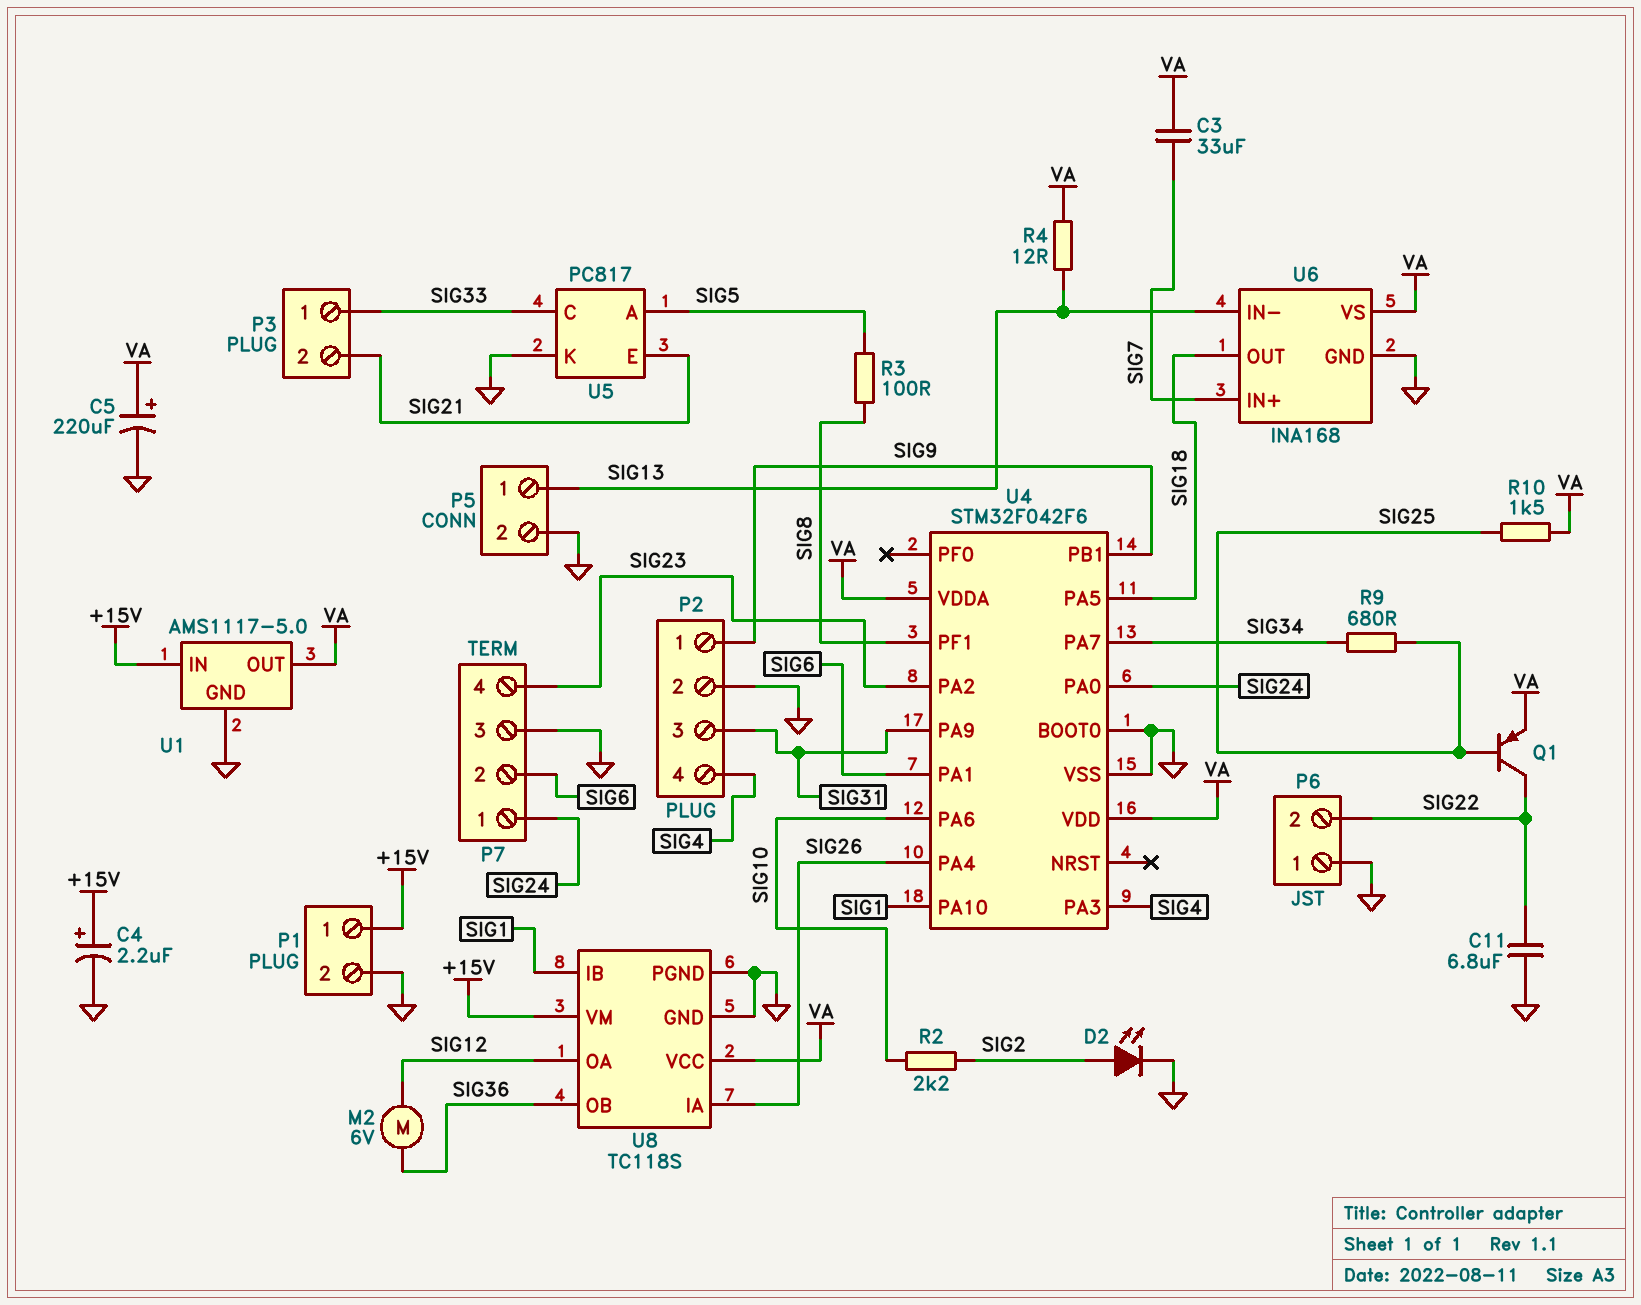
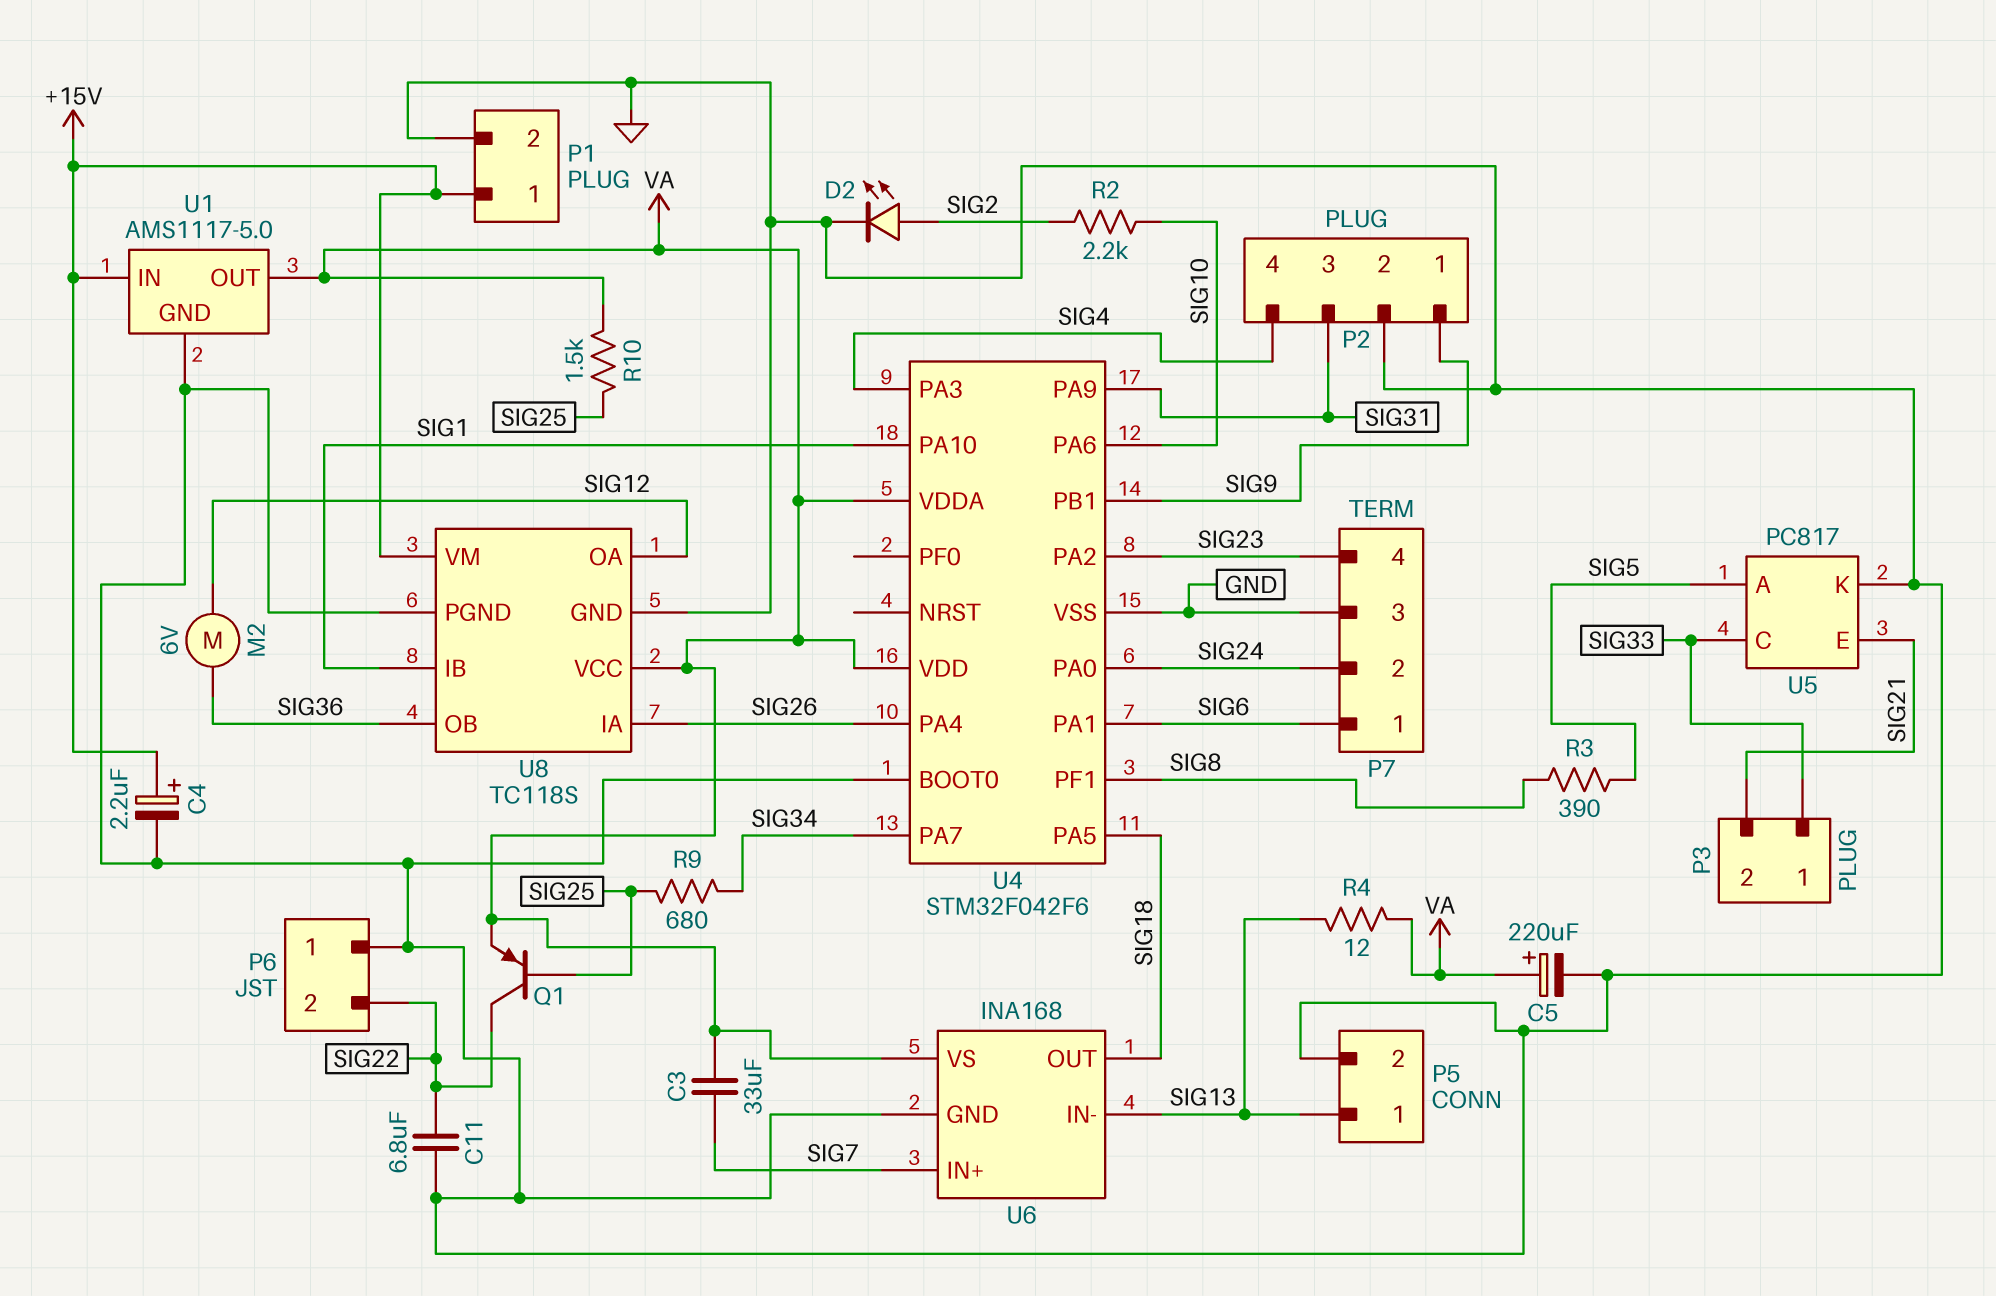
P7 pin 1: SIG24 -> SIG6
P7 pin 2: SIG6 -> SIG24
R3: 100 (SIG5, SIG8) -> 390 (SIG5, SIG8)

